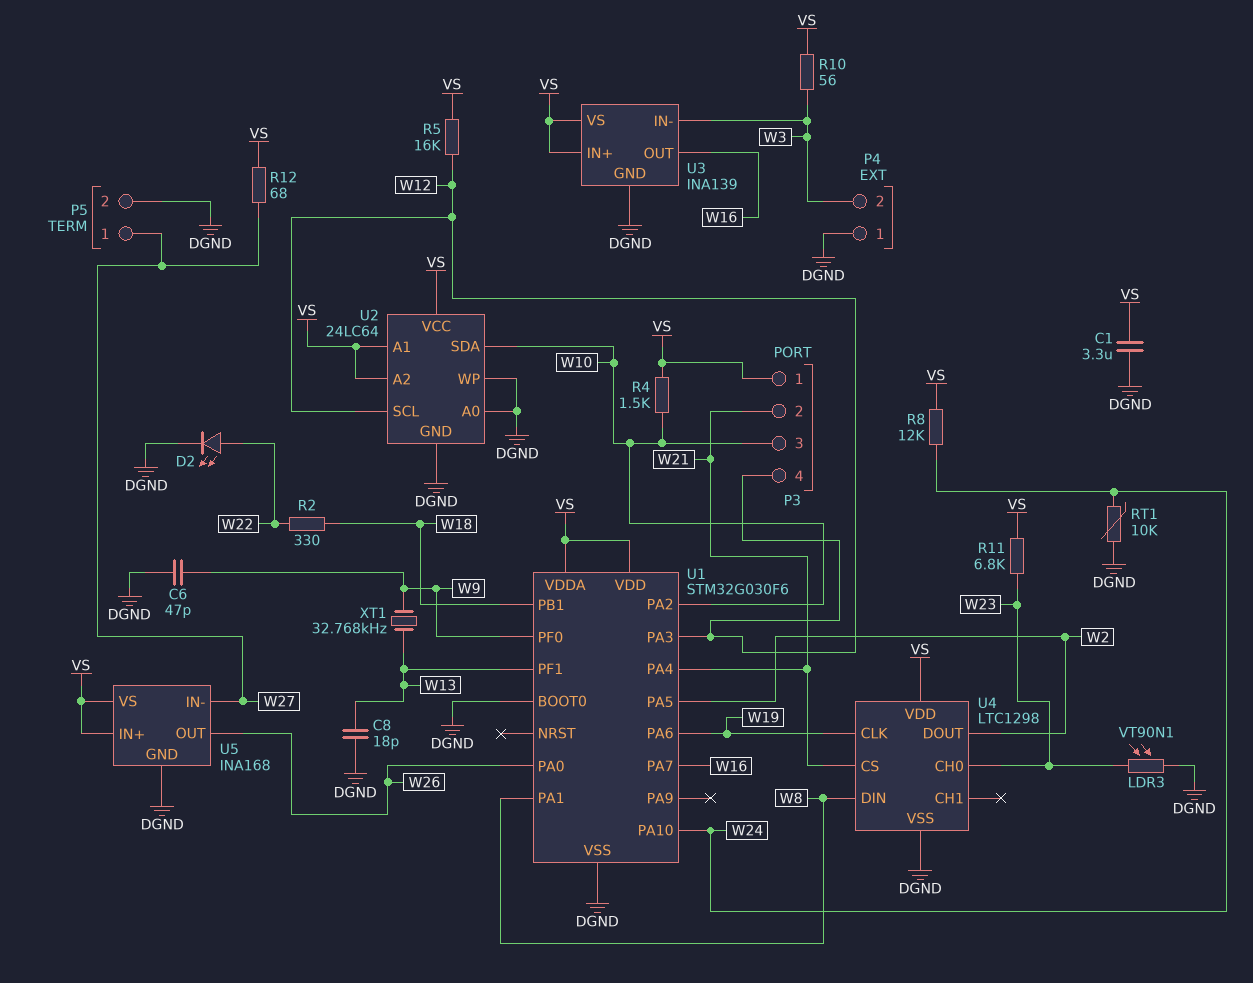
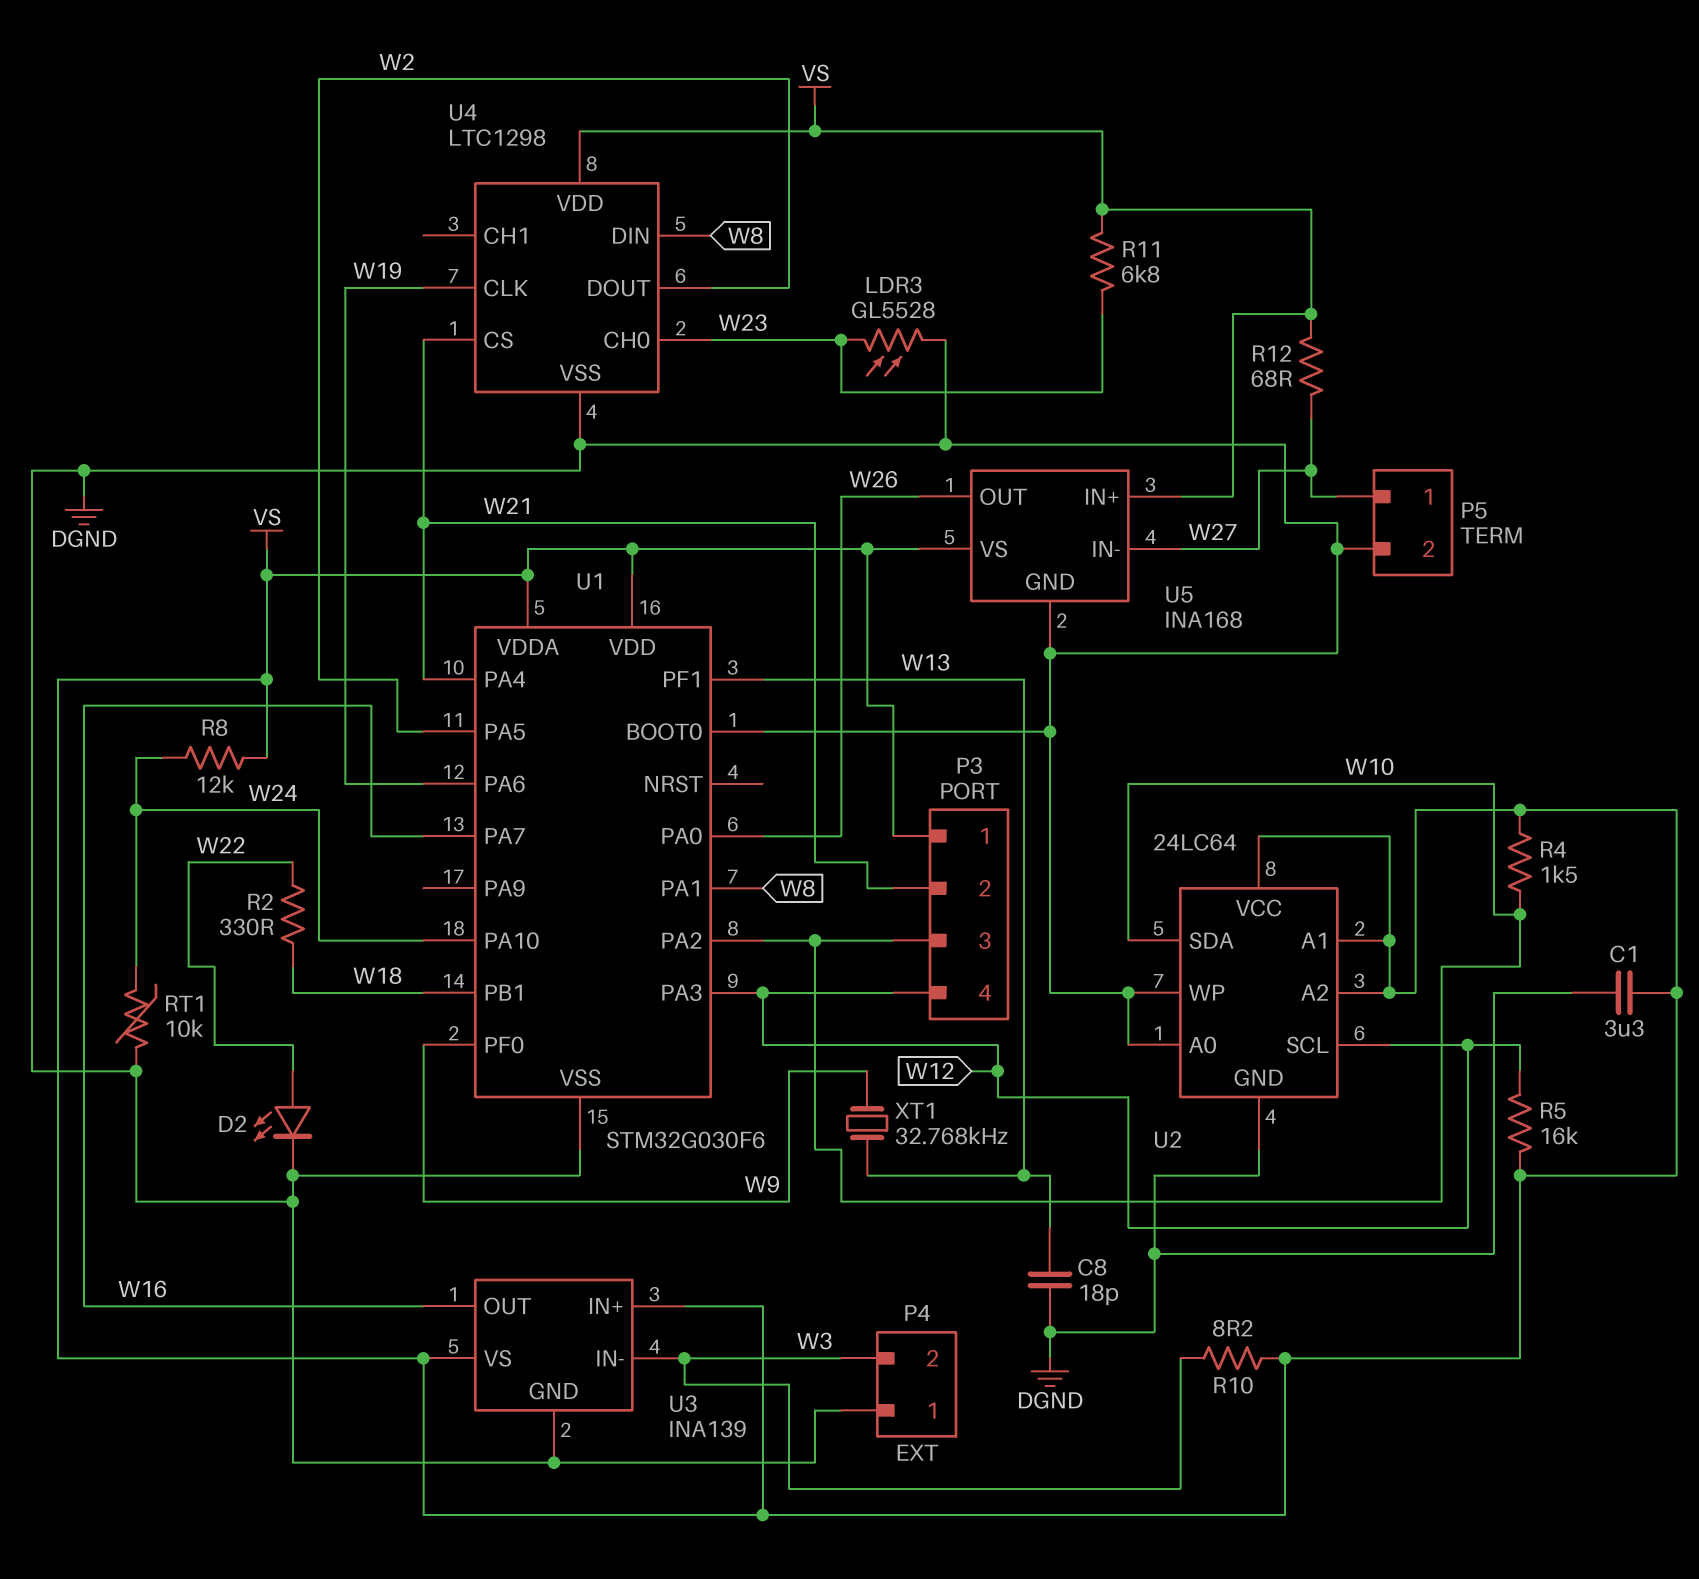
C6: 47pF (DGND, W9) -> none
LDR3: VT90N1 (DGND, W23) -> GL5528 (DGND, W23)
R10: 56 (VS, W3) -> 8.2 (VS, W3)

